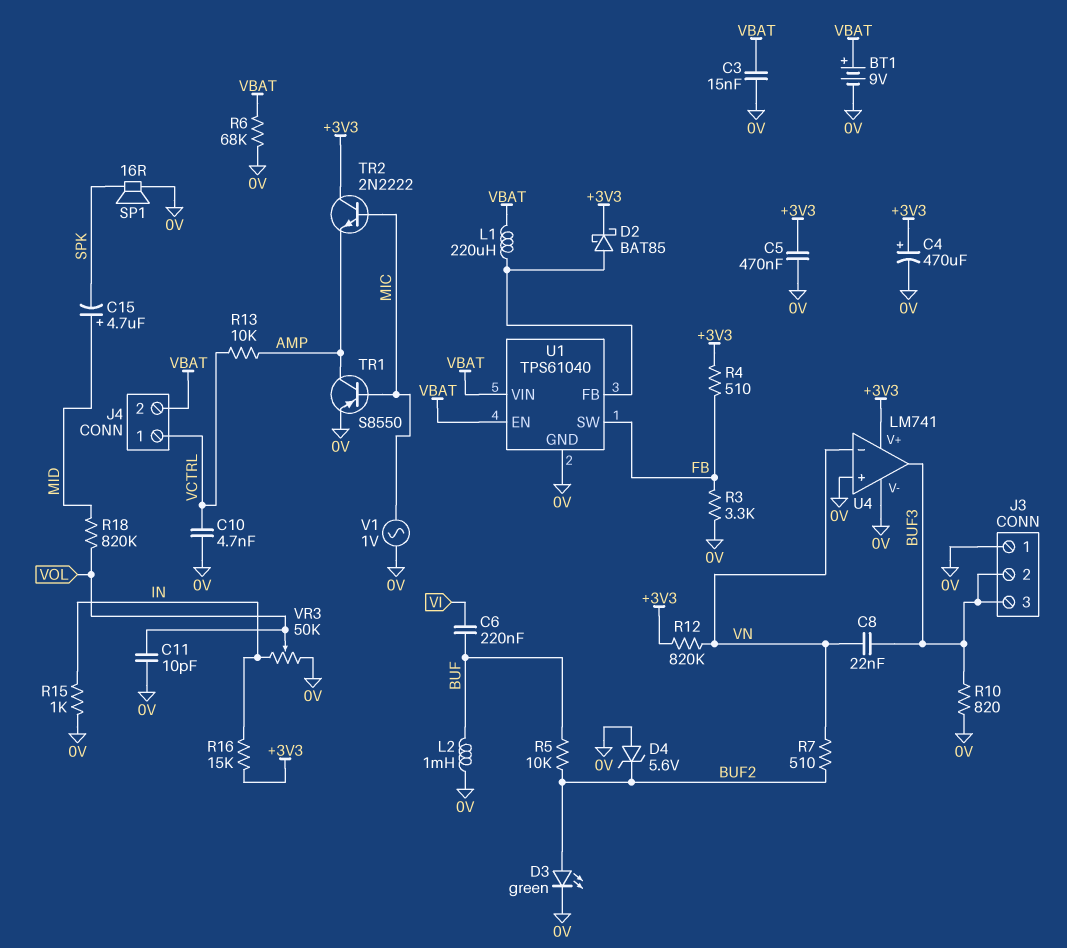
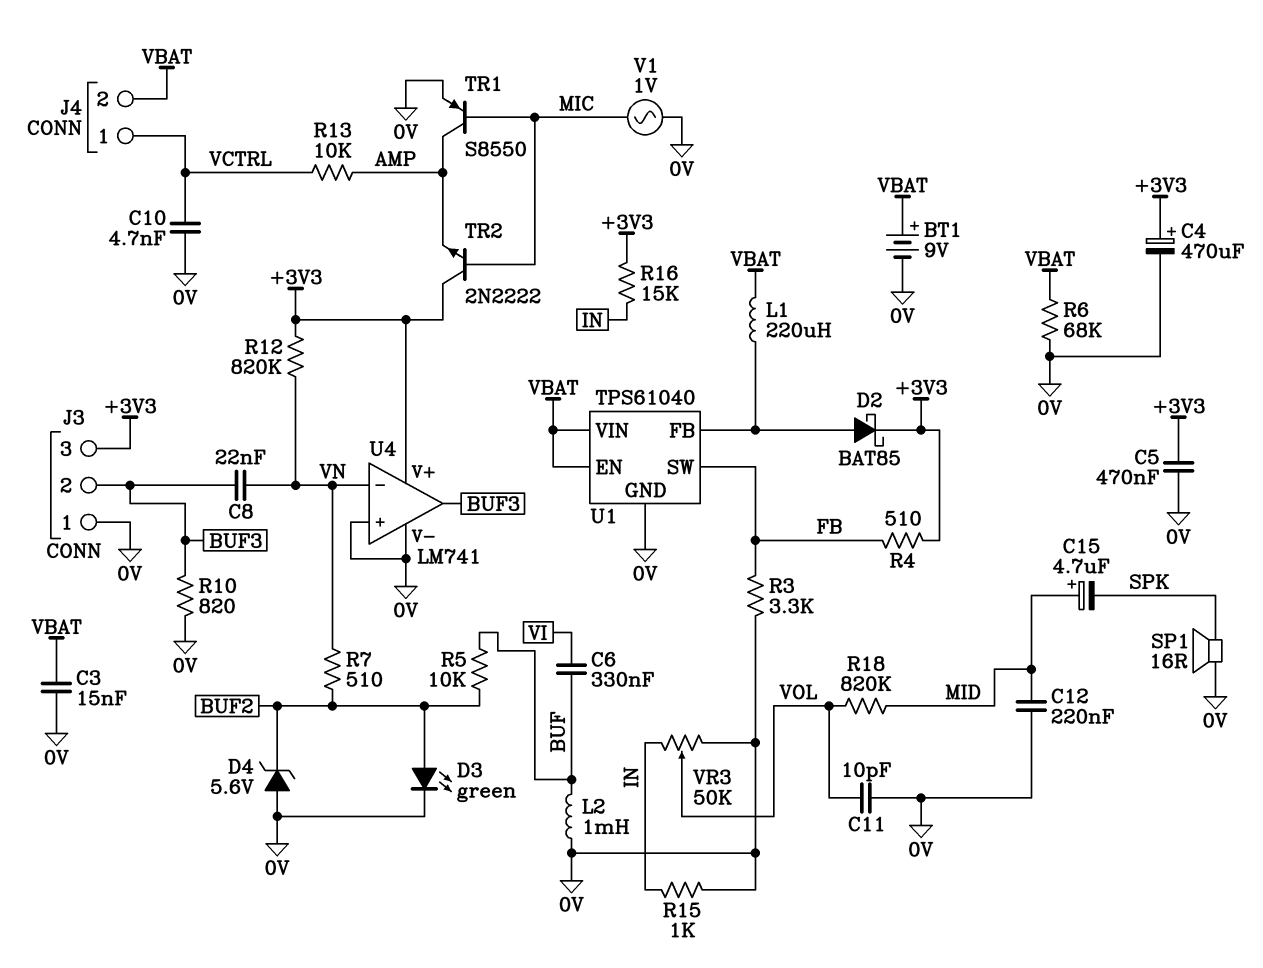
C6: 220nF (BUF, VI) -> 330nF (BUF, VI)
C12: none -> 220nF (0V, MID)
J3 pin 3: BUF3 -> +3V3

